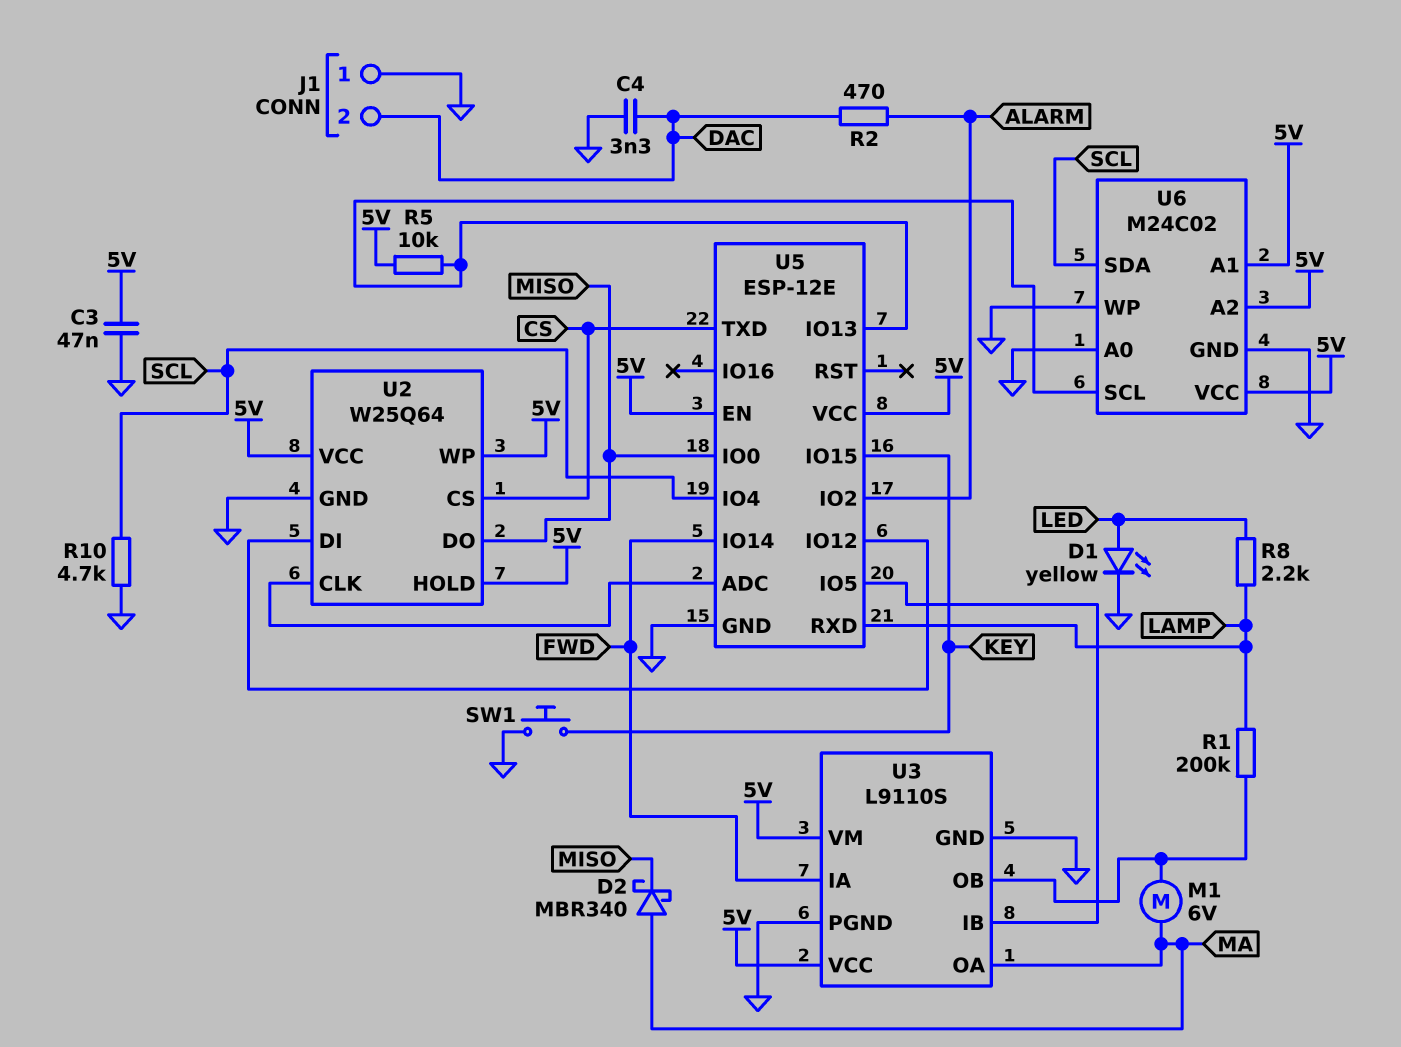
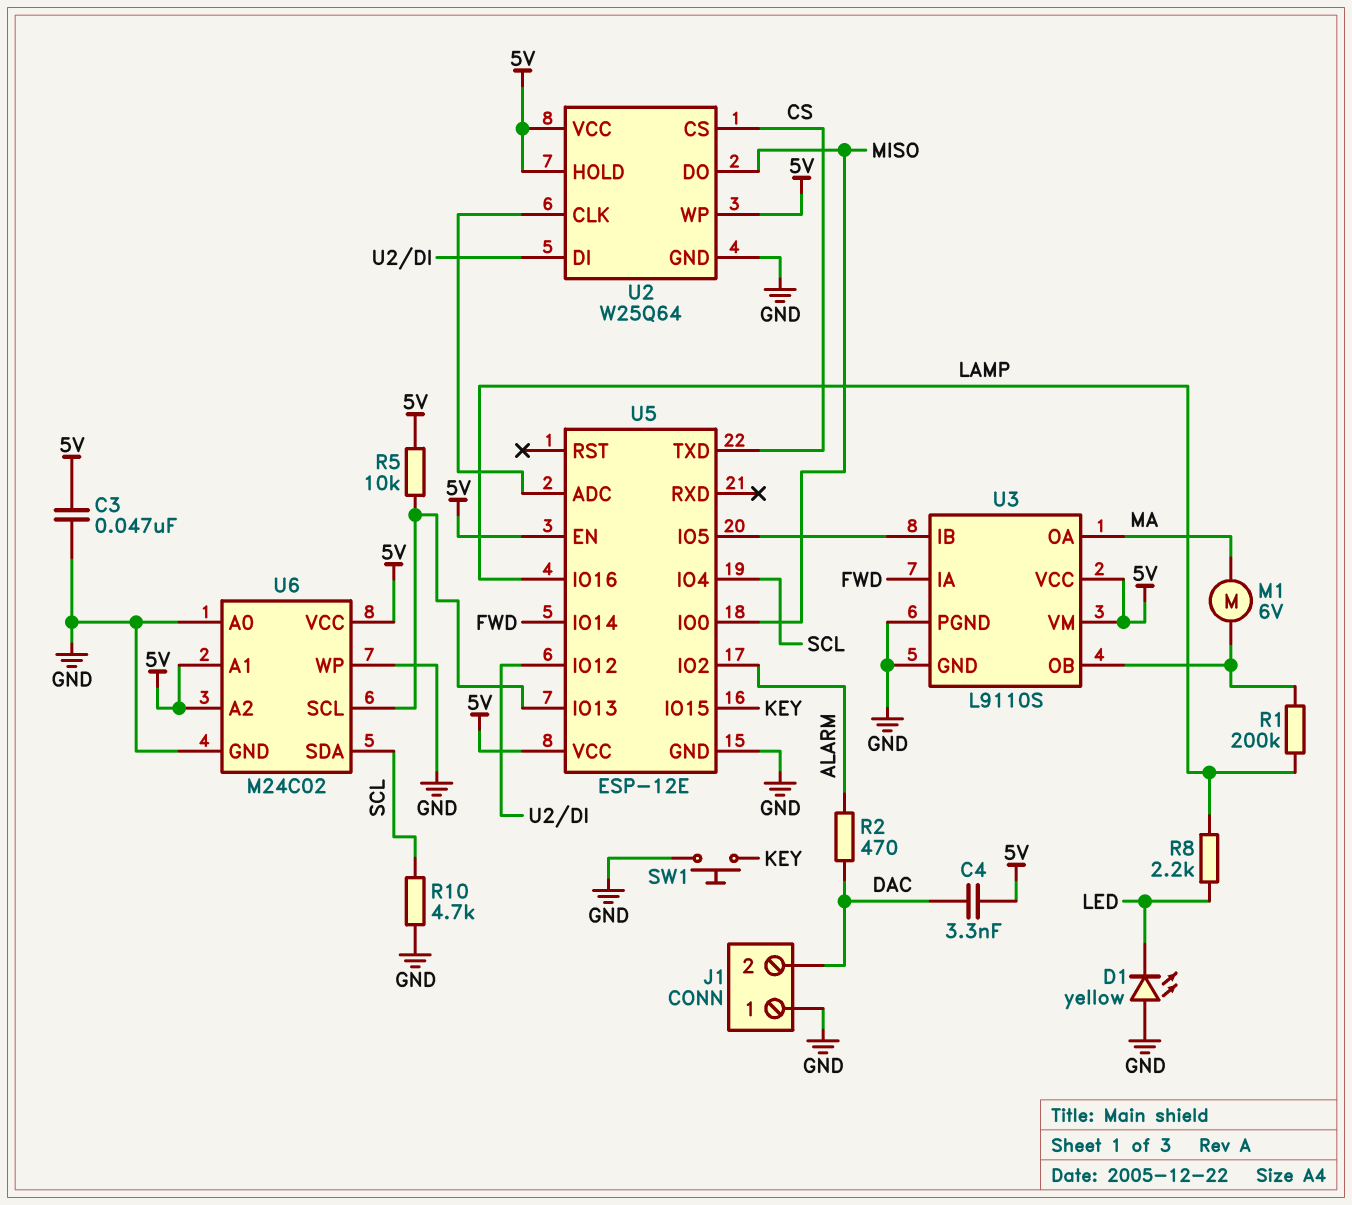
C4: 3.3nF (DAC, GND) -> 3.3nF (5V, DAC)
D1: LED yellow (A LED, K GND) -> LED yellow (A GND, K LED)
D2: schottky MBR340 (A MA, K MISO) -> none
U5 pin IO16: none -> LAMP
U5 pin RXD: LAMP -> none

